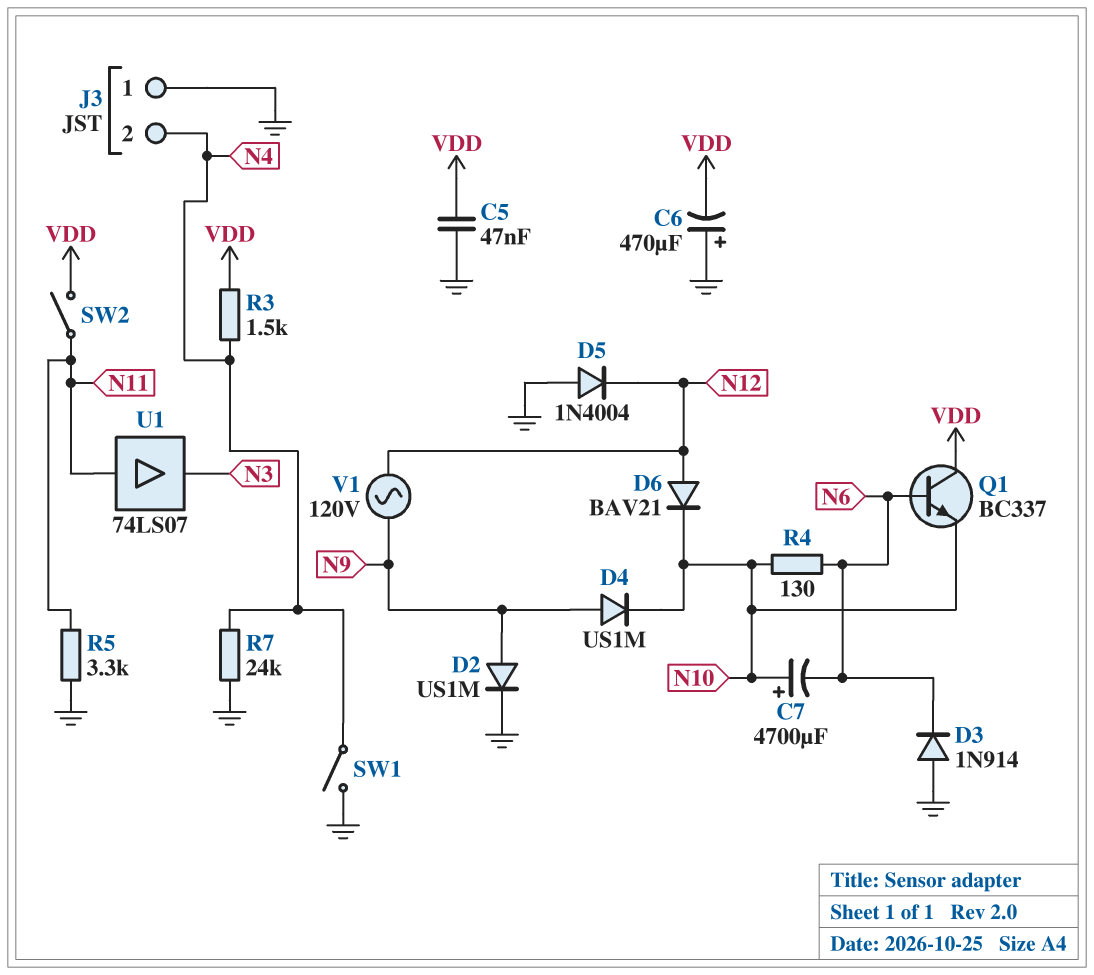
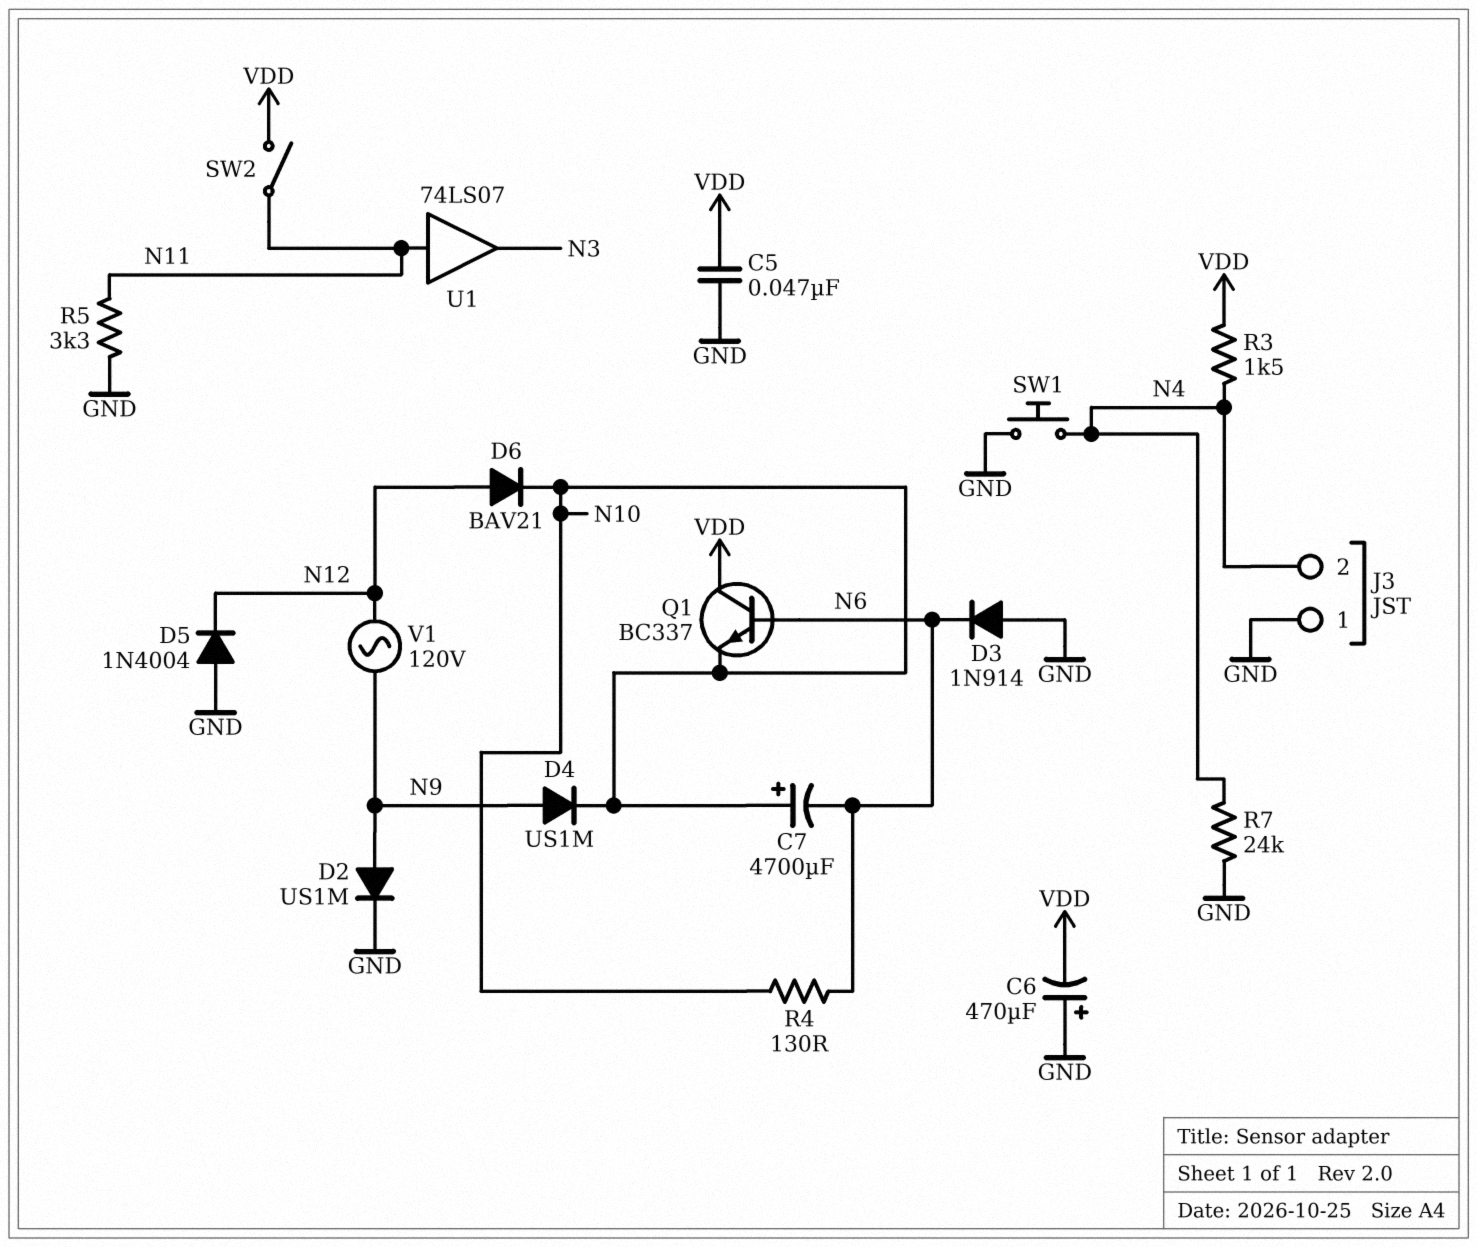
SW1: switch (GND, N4) -> button (GND, N4)

